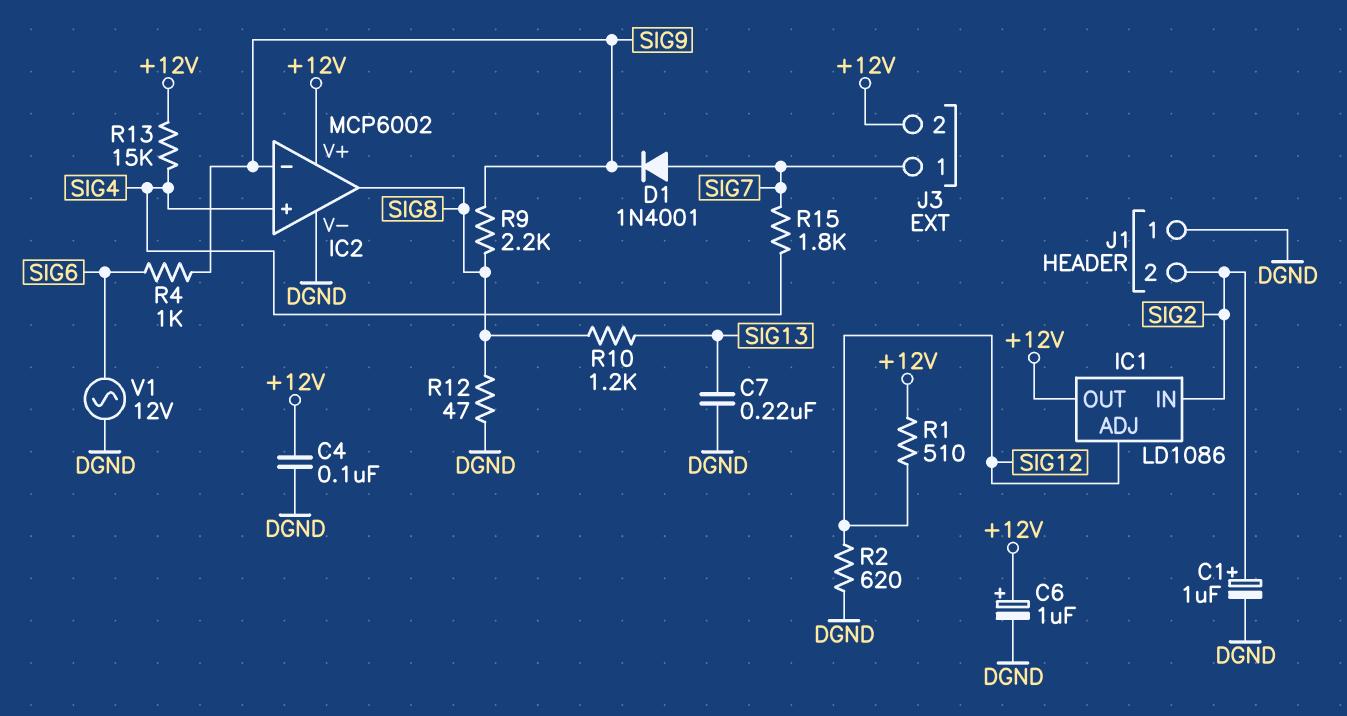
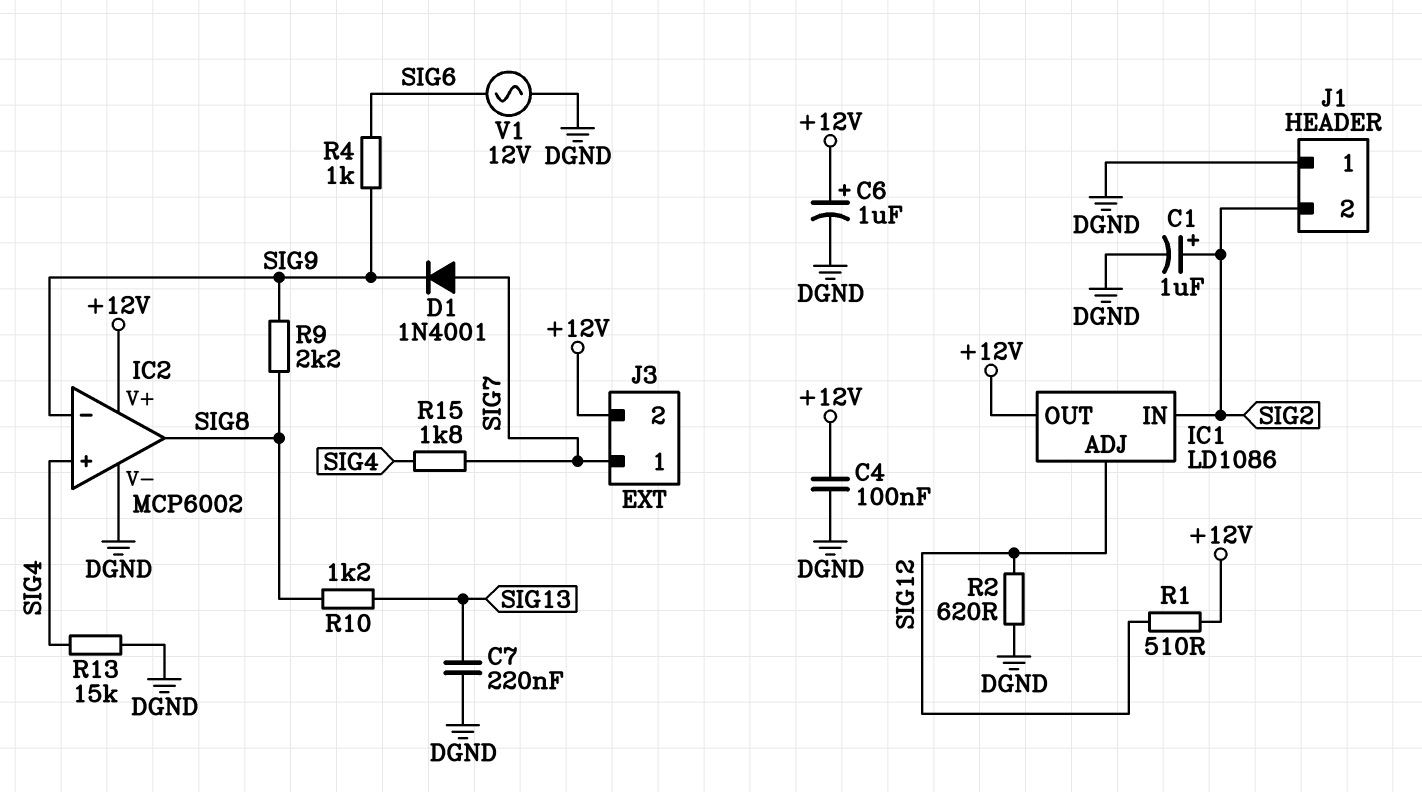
R12: 47 (DGND, SIG8) -> none
R13: 15k (+12V, SIG4) -> 15k (DGND, SIG4)

